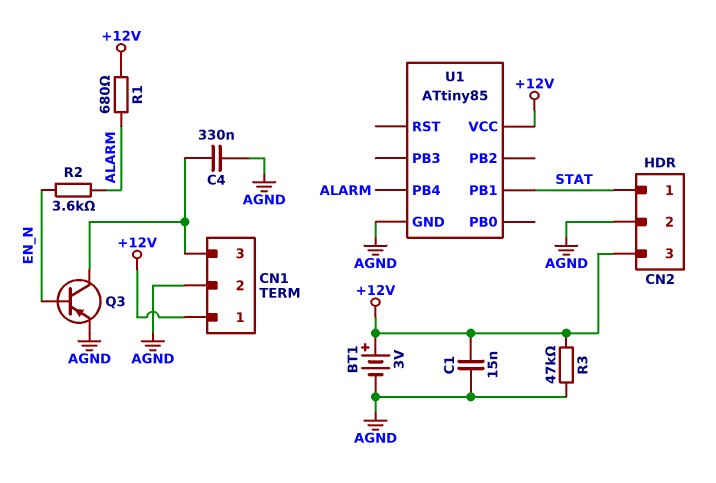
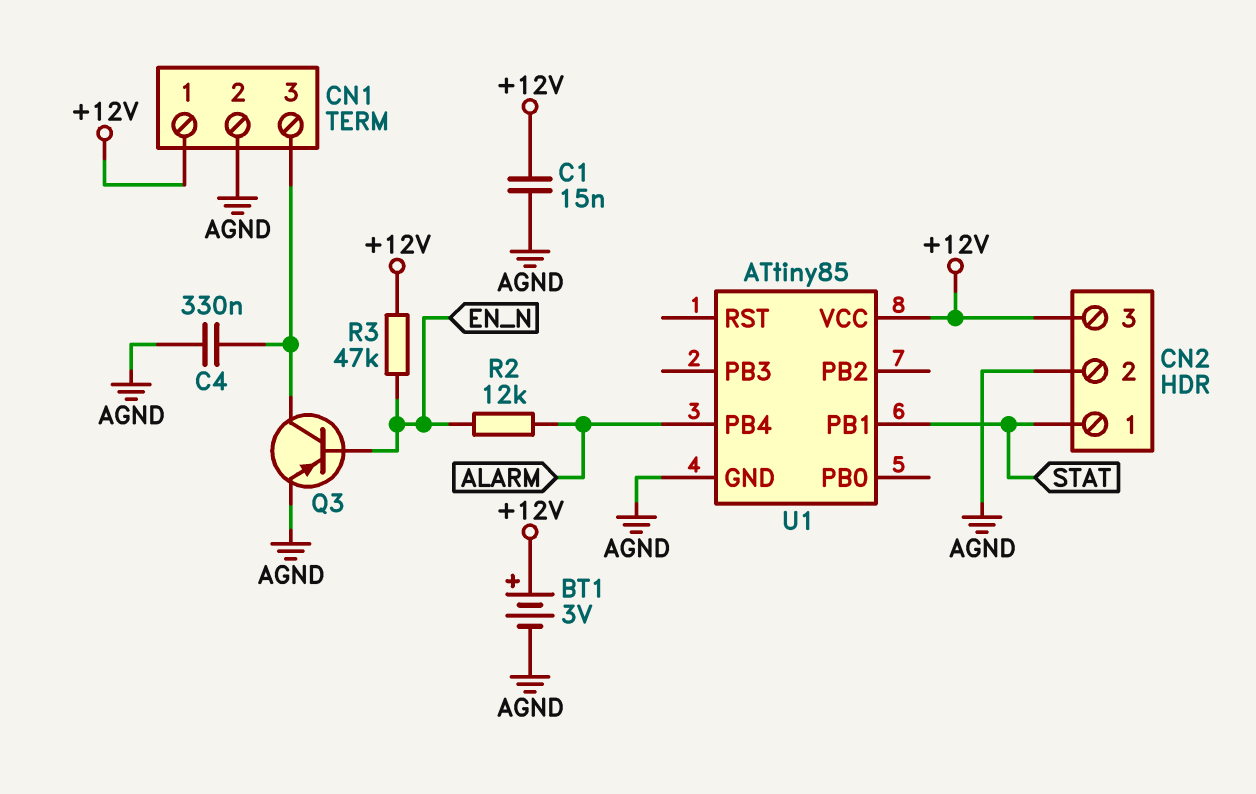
R1: 680 (+12V, ALARM) -> none
R2: 3.6k (ALARM, EN_N) -> 12k (ALARM, EN_N)
R3: 47k (+12V, AGND) -> 47k (+12V, EN_N)

